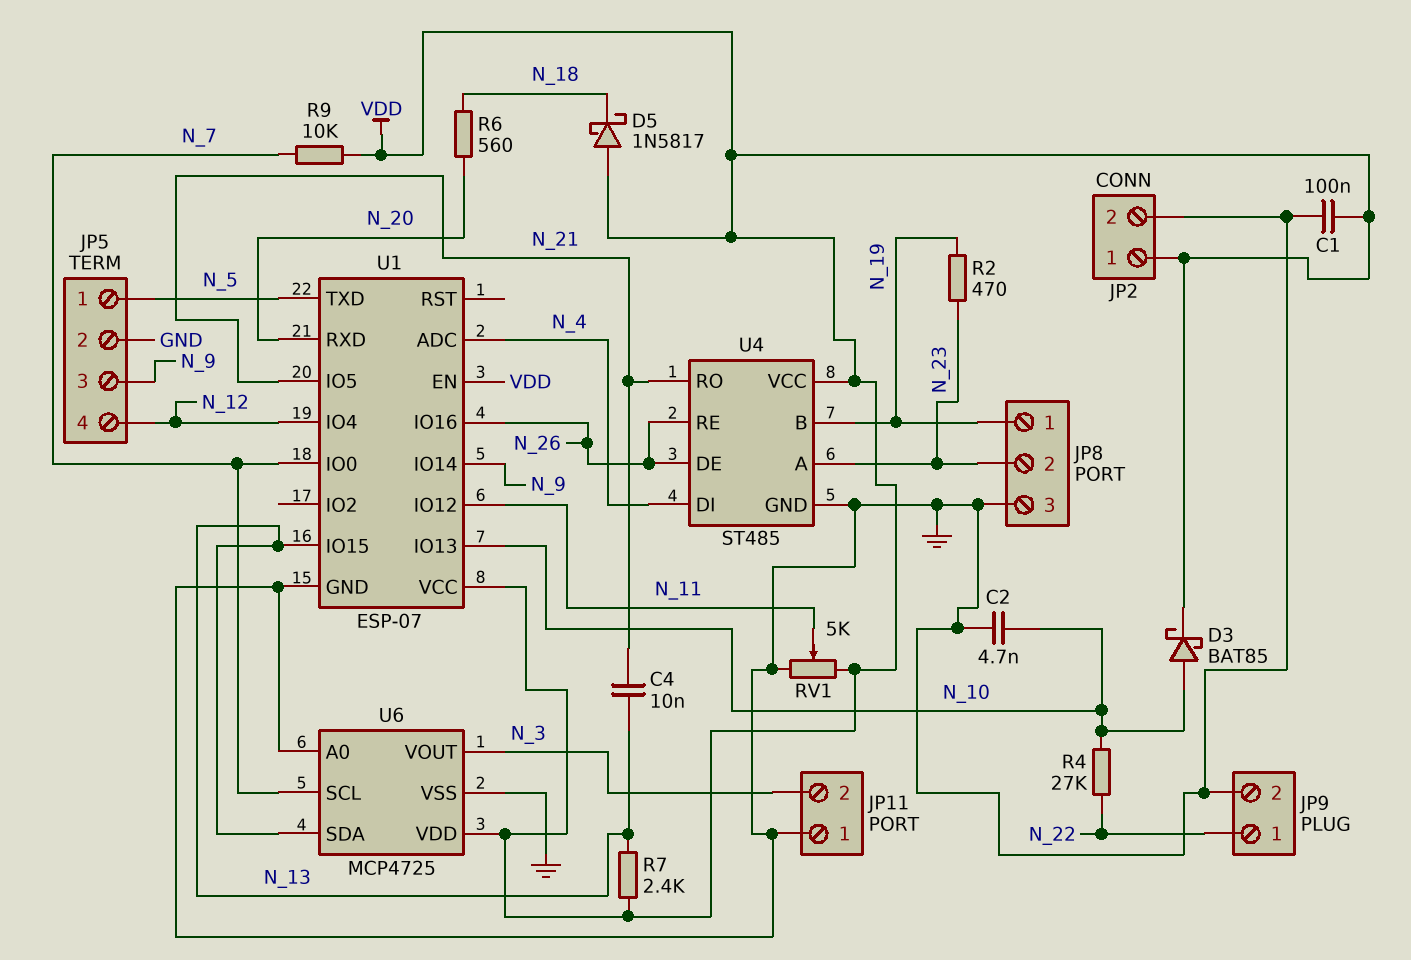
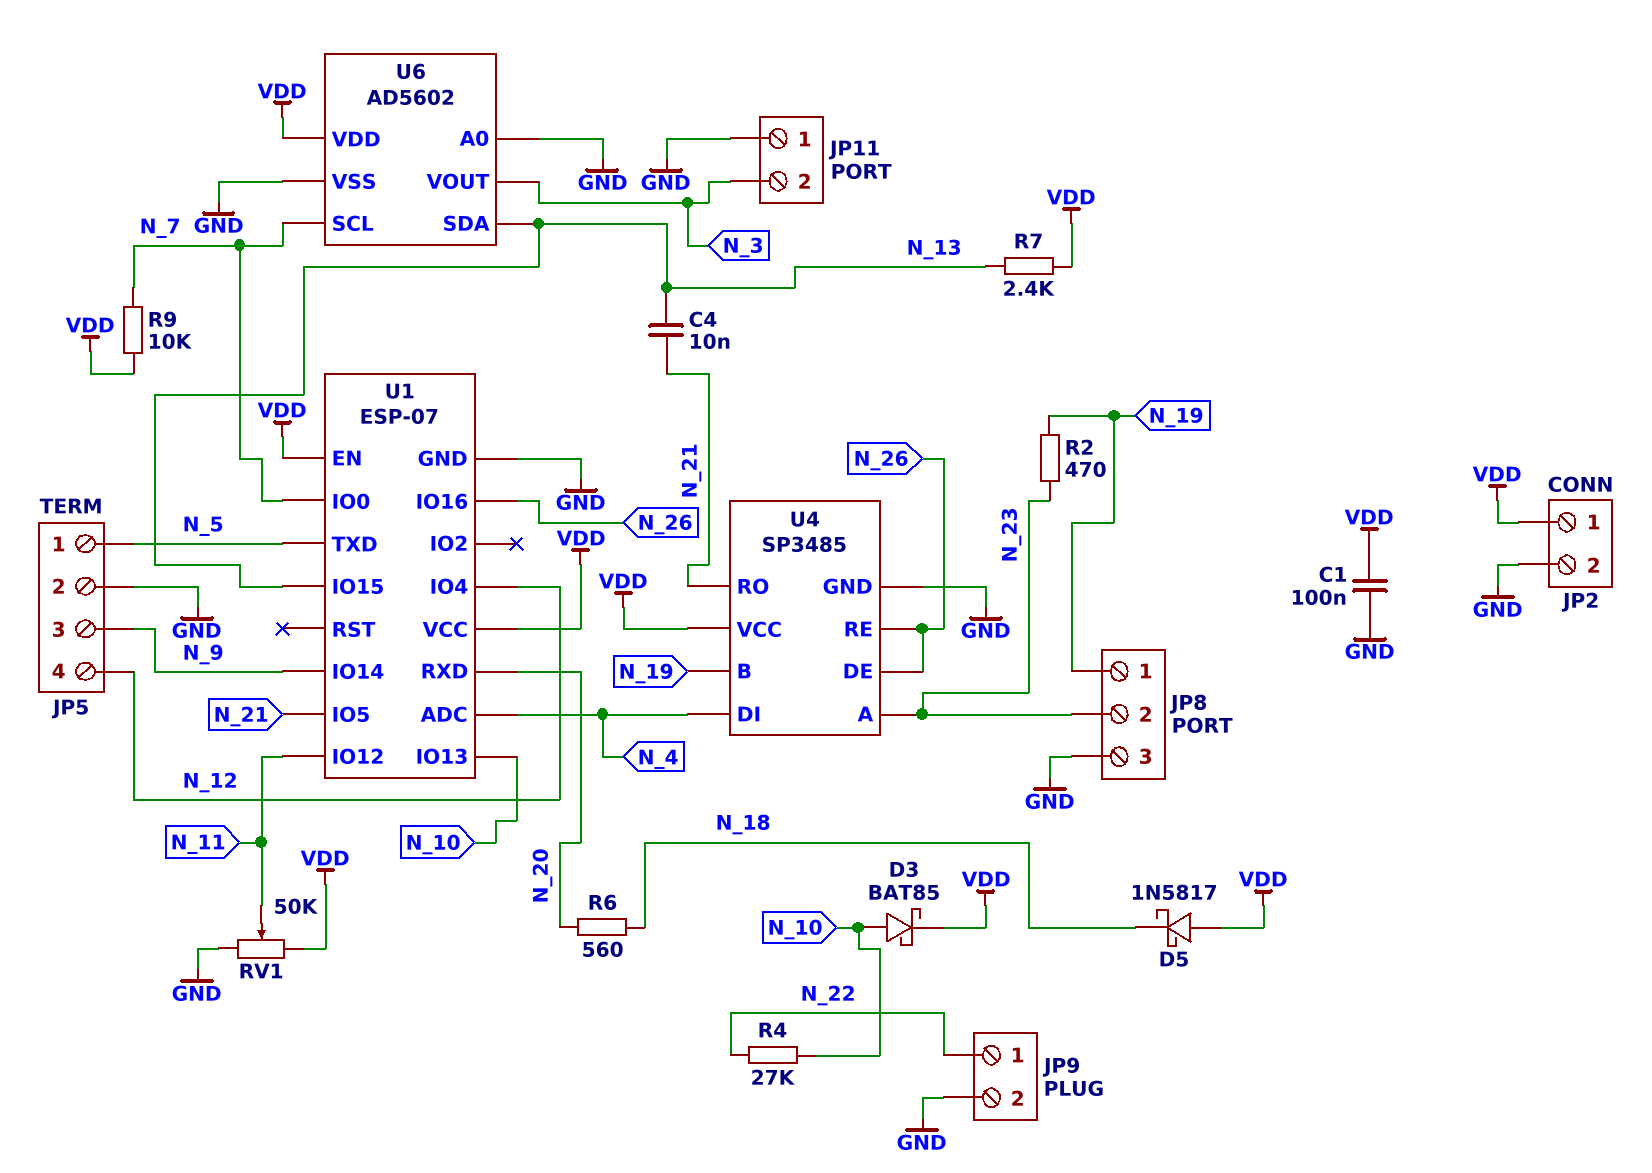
C2: 4.7nF (GND, N_10) -> none
RV1: 5k (GND, VDD, wiper N_11) -> 50k (GND, VDD, wiper N_11)
U4: ST485 -> SP3485
U6: MCP4725 -> AD5602

